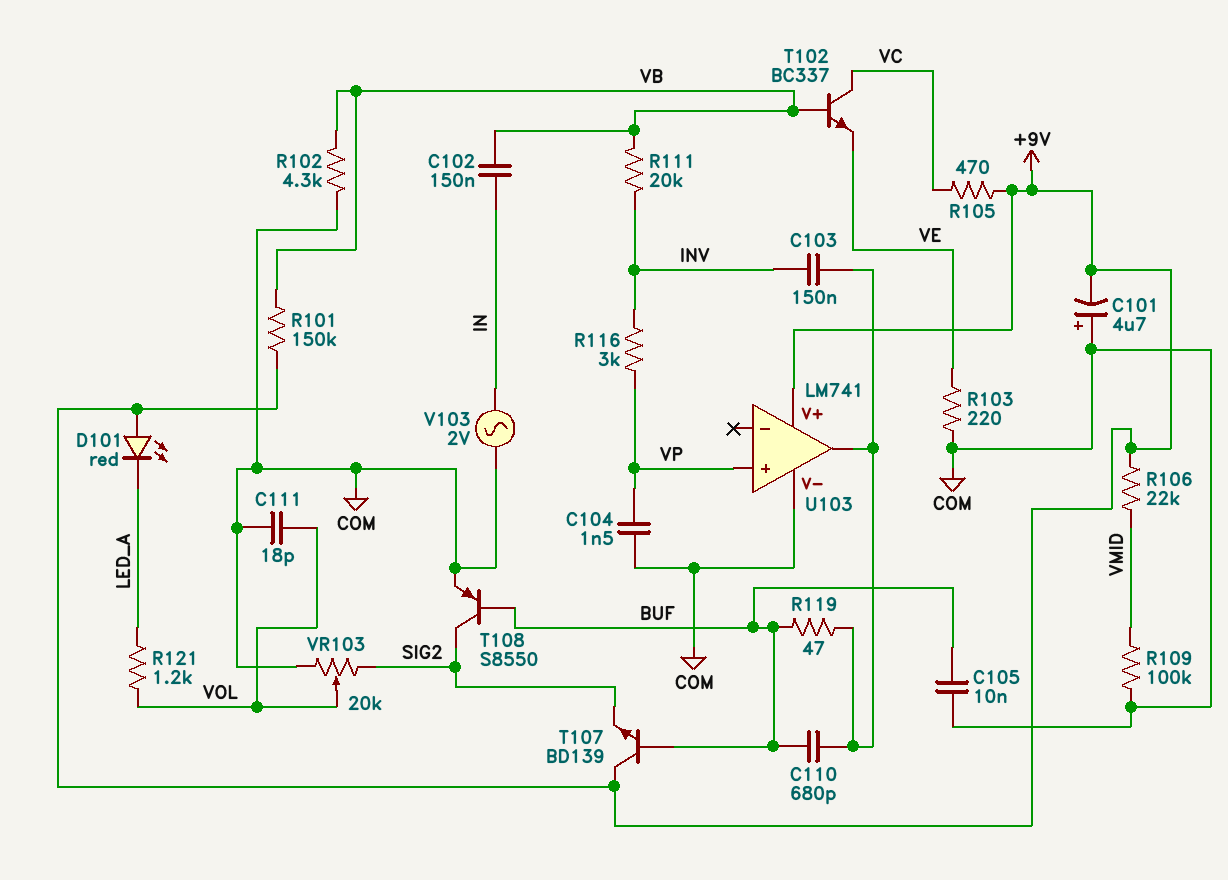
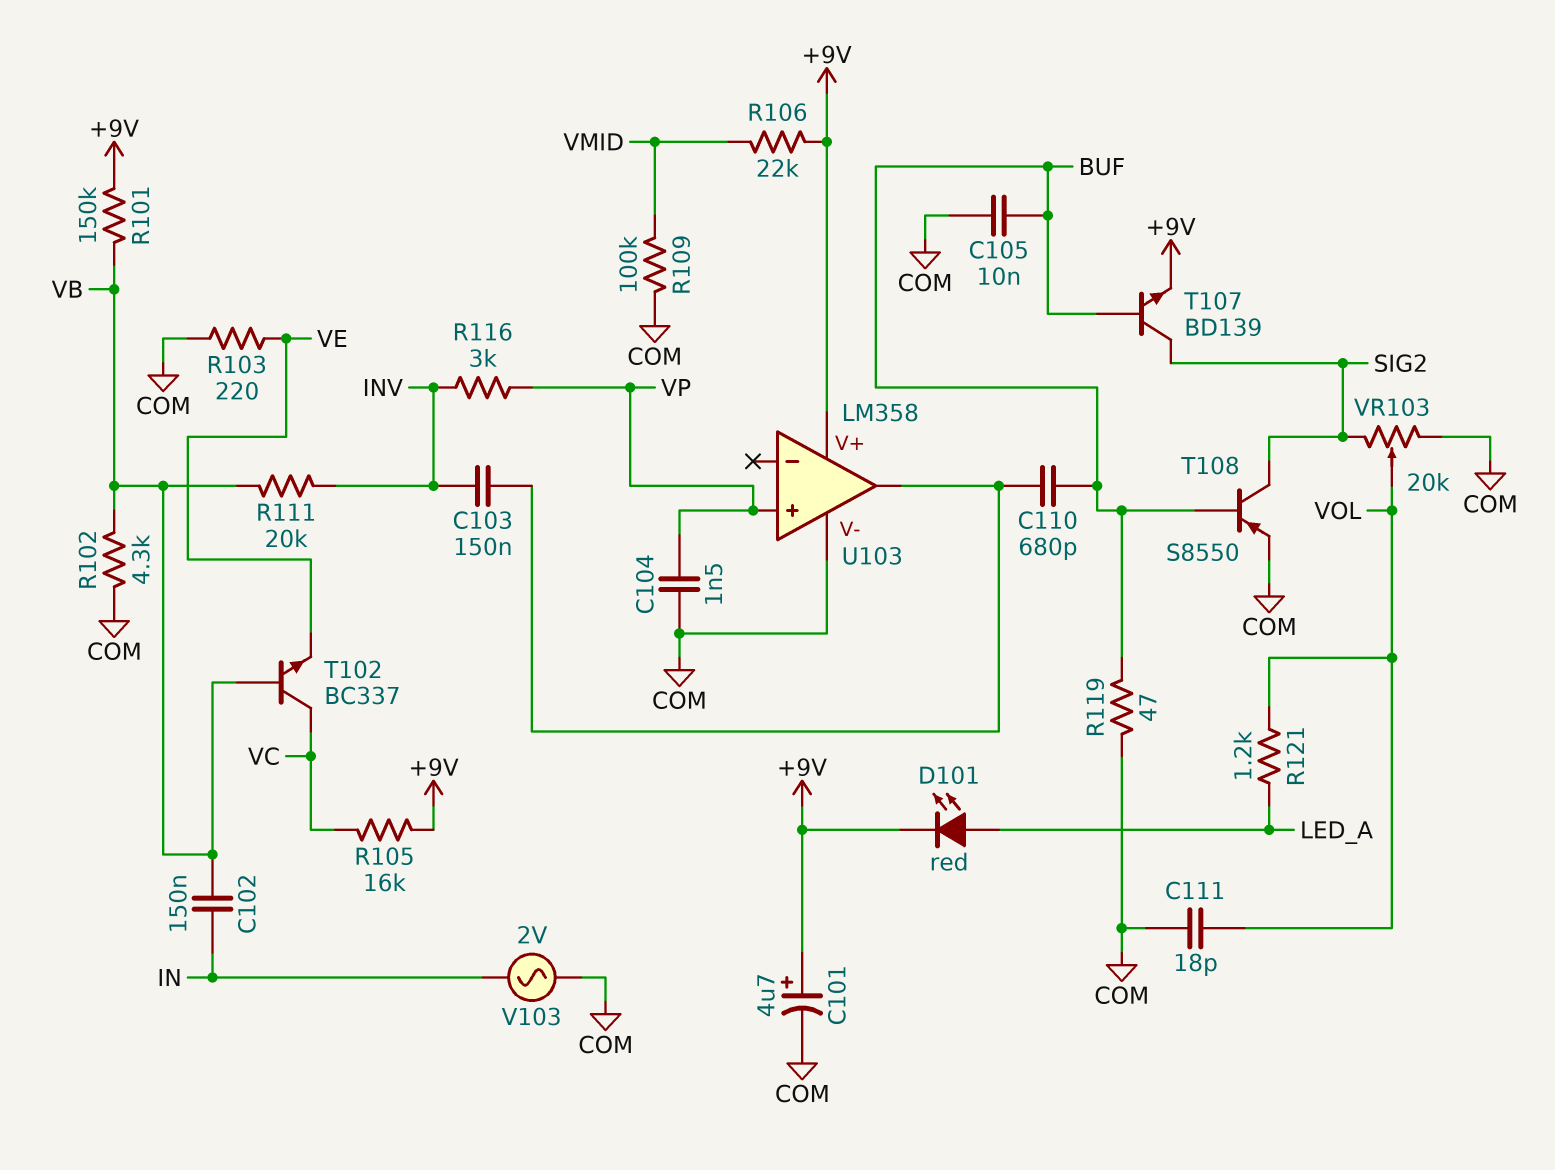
C101: 4.7uF (plus COM, minus +9V) -> 4.7uF (plus +9V, minus COM)
D101: LED red (A +9V, K LED_A) -> LED red (A LED_A, K +9V)
R105: 470 (+9V, VC) -> 16k (+9V, VC)
R119: 47 (BUF, U103/out) -> 47 (BUF, COM)
T107: NPN BD139 (B BUF, C +9V, E SIG2) -> NPN BD139 (B BUF, C SIG2, E +9V)
U103: LM741 -> LM358

